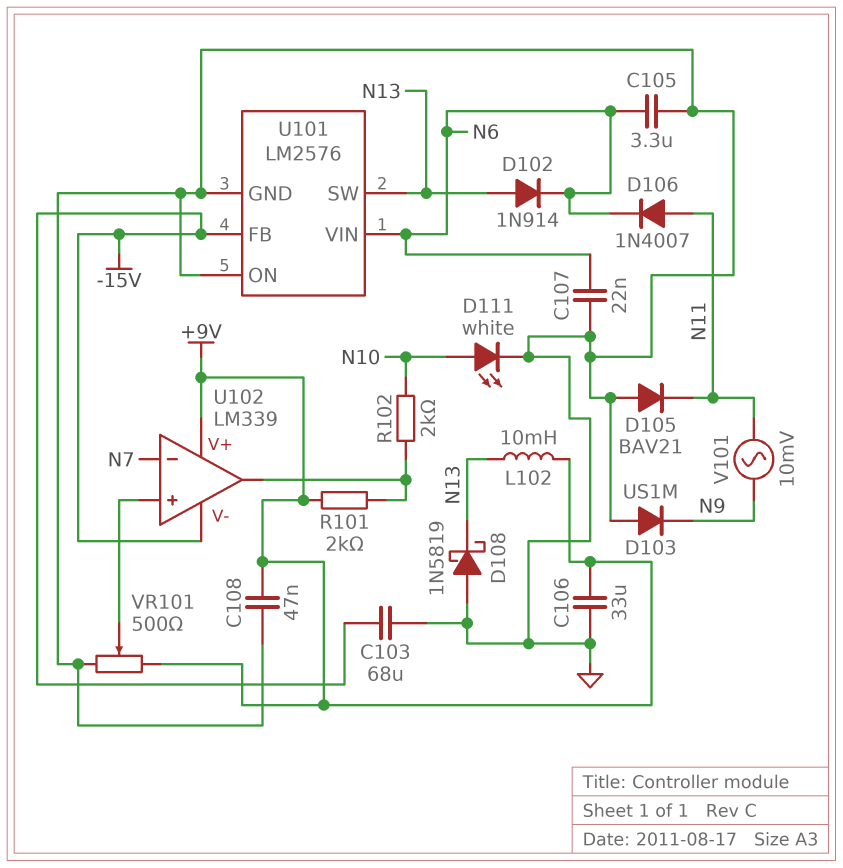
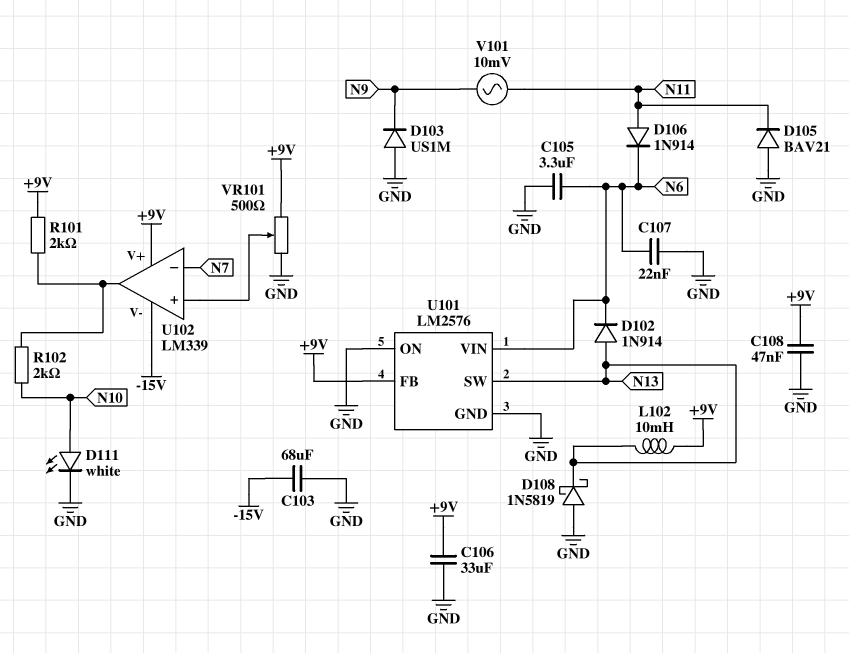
D106: diode 1N4007 (A N11, K N6) -> diode 1N914 (A N11, K N6)
U101 pin FB: -15V -> +9V

